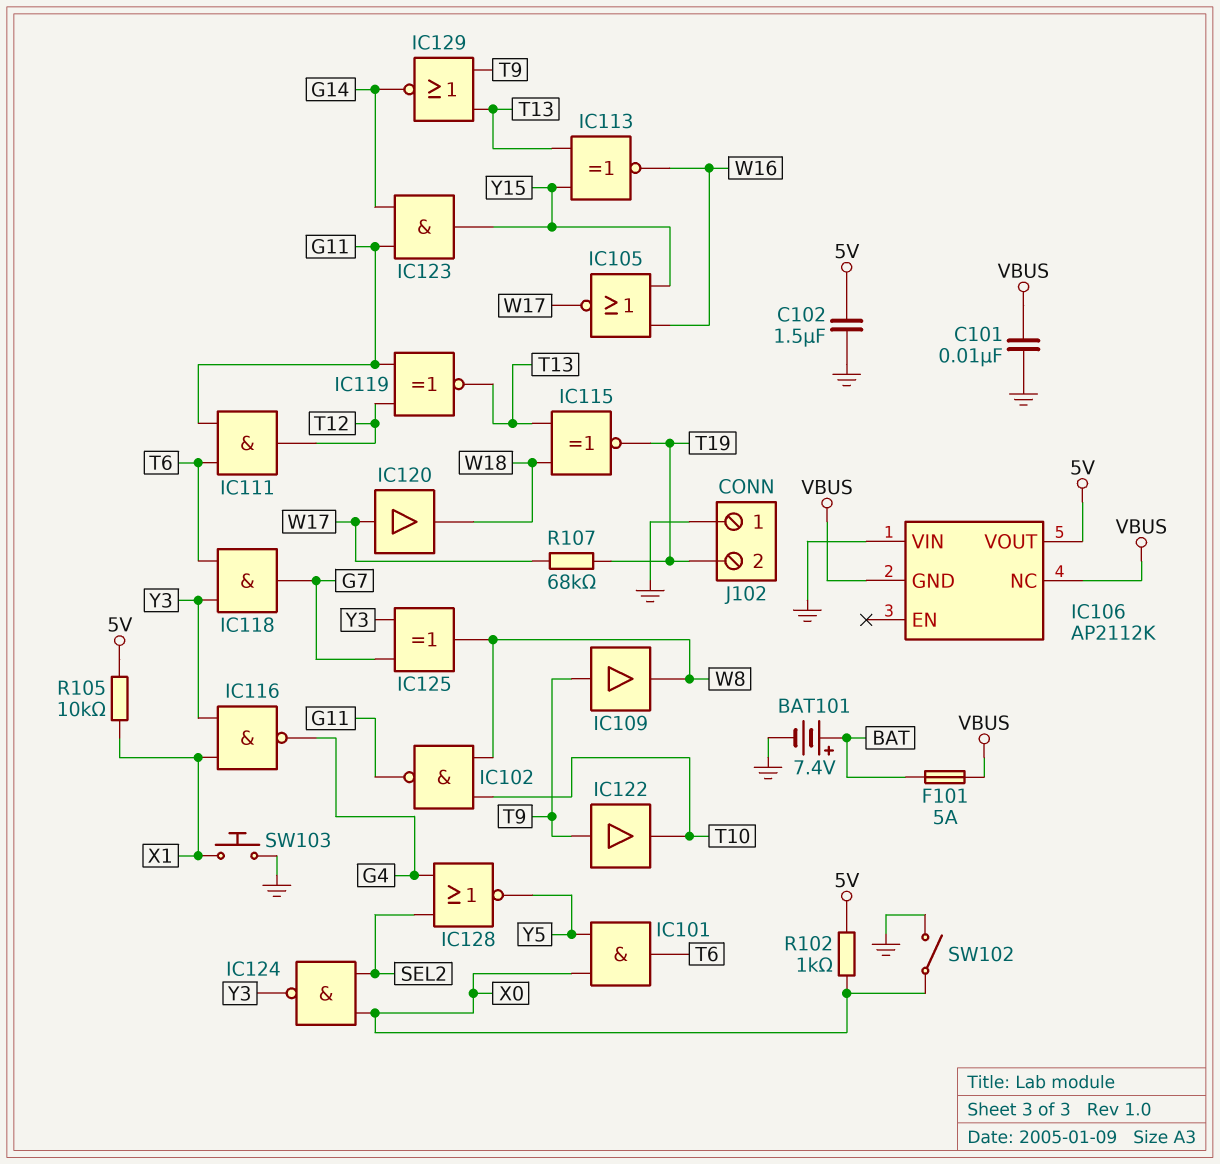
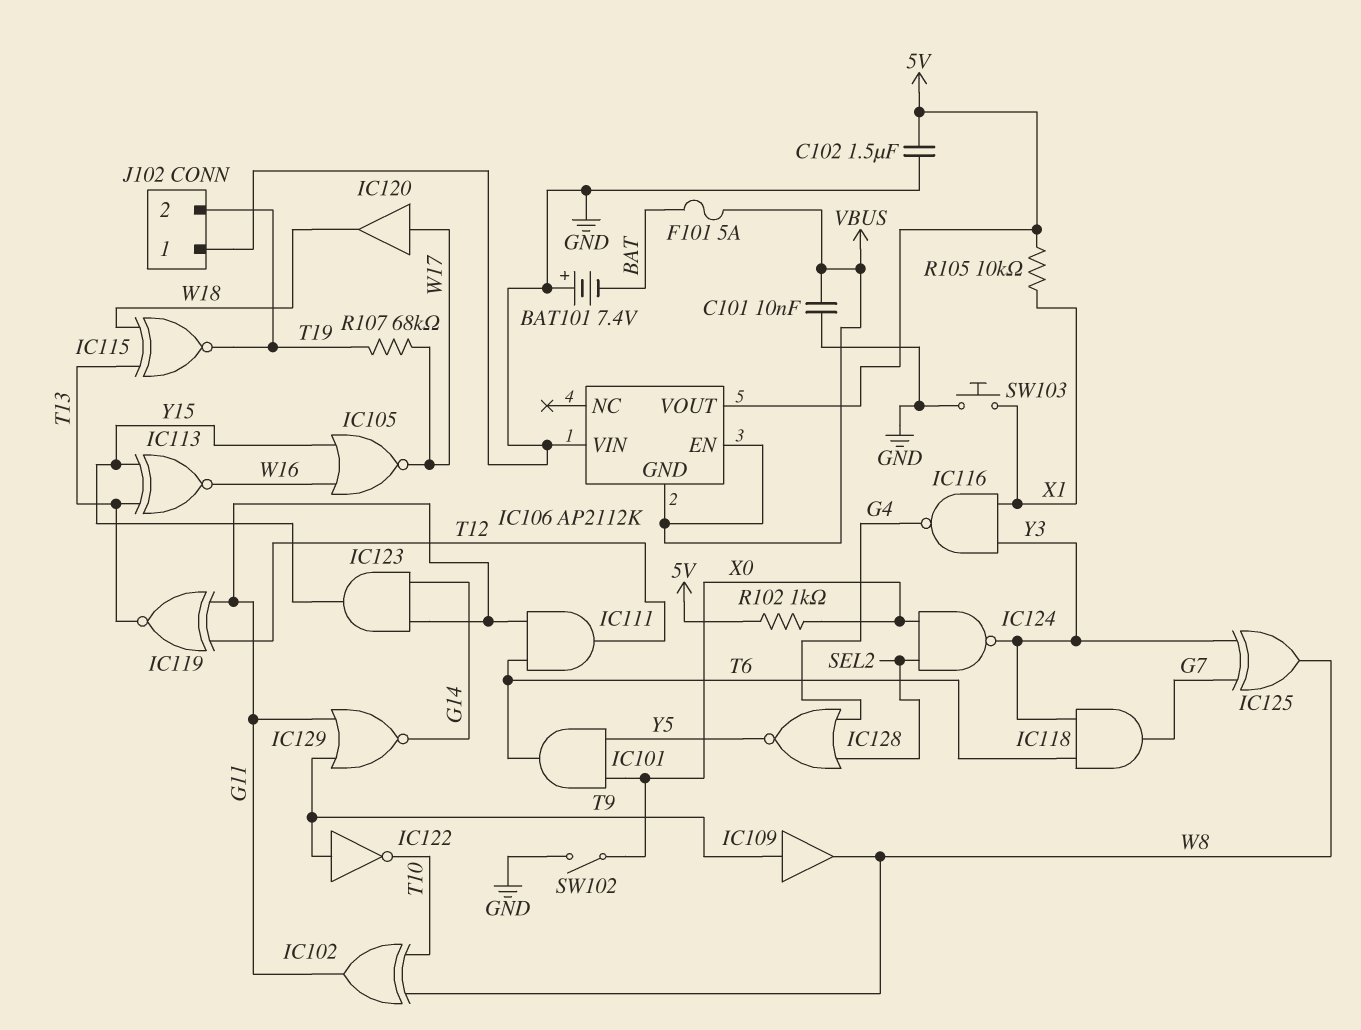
BAT101: 7.4V (plus BAT, minus GND) -> 7.4V (plus GND, minus BAT)
IC102: NAND (in T10, in W8, out G11) -> XOR (in T10, in W8, out G11)
IC106 pin EN: none -> VBUS
IC106 pin NC: VBUS -> none
IC122: buffer (in T9, out T10) -> NOT (in T9, out T10)
IC129: NOR (in T9, in T13, out G14) -> NOR (in G11, in T9, out G14)

